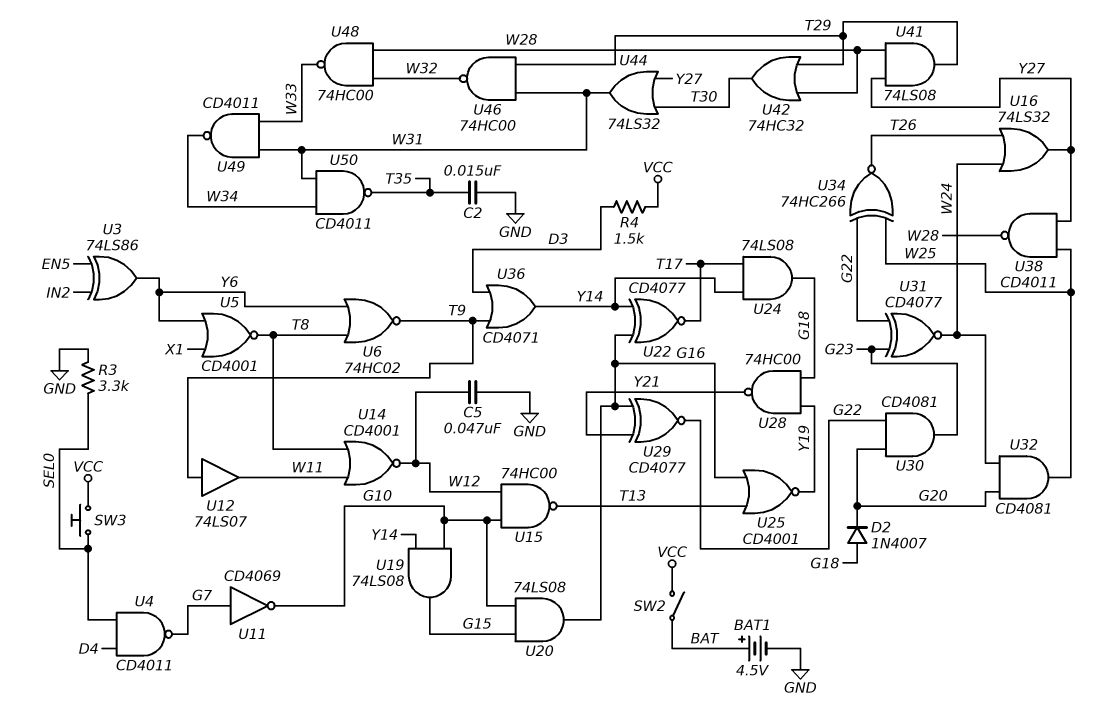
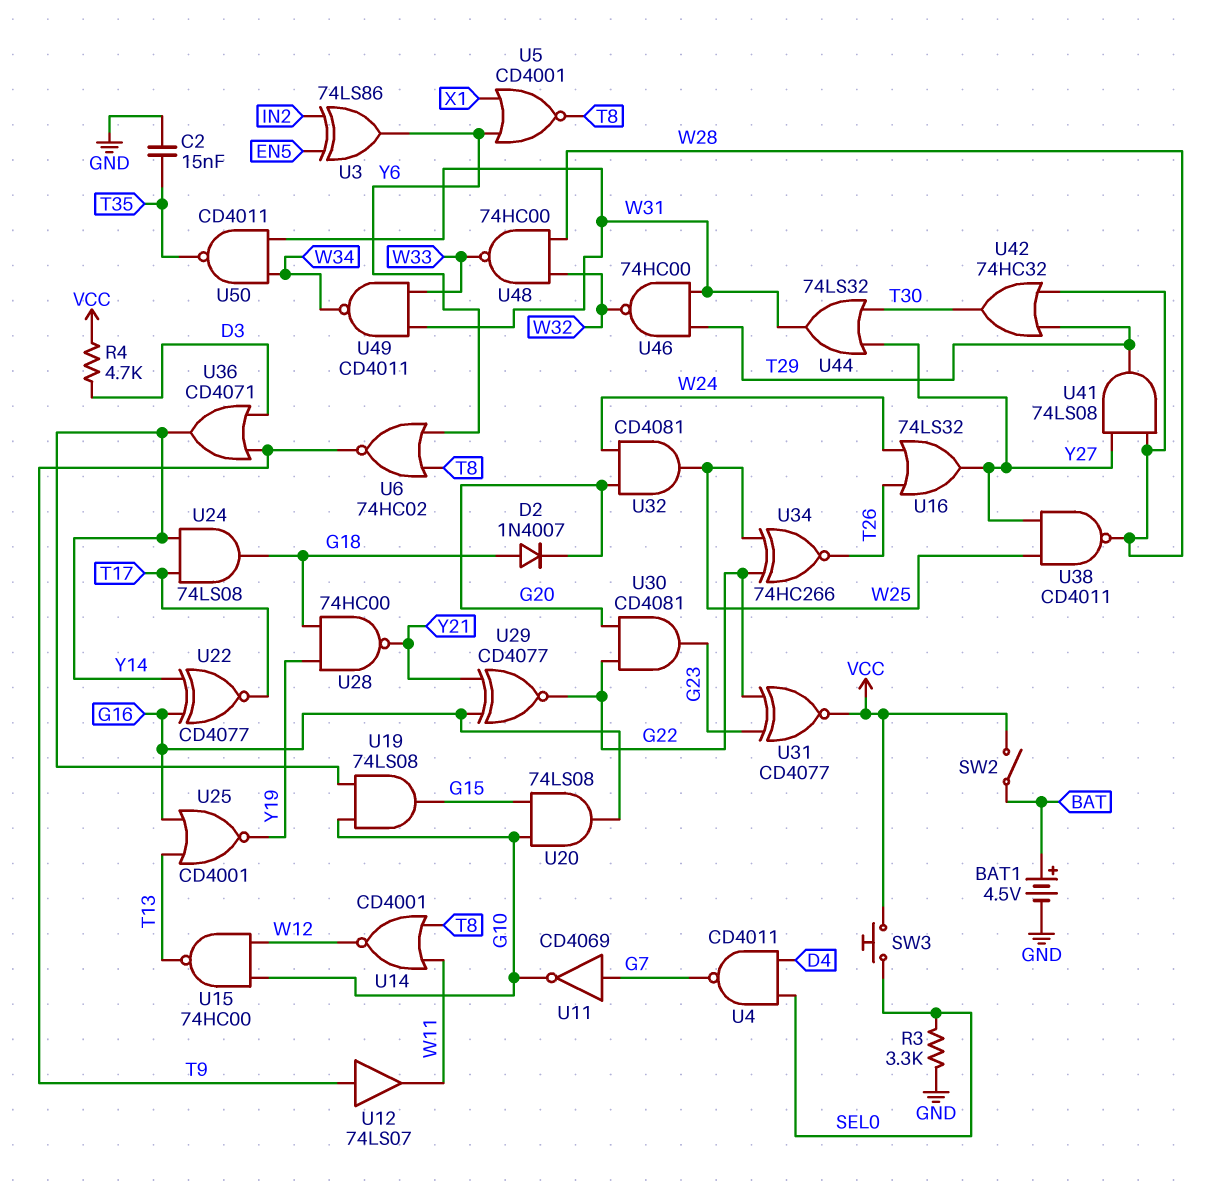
C5: 47nF (GND, W12) -> none
R4: 1.5k (D3, VCC) -> 4.7k (D3, VCC)
U31: XNOR CD4077 (in G22, in G23, out W24) -> XNOR CD4077 (in G22, in G23, out VCC)

